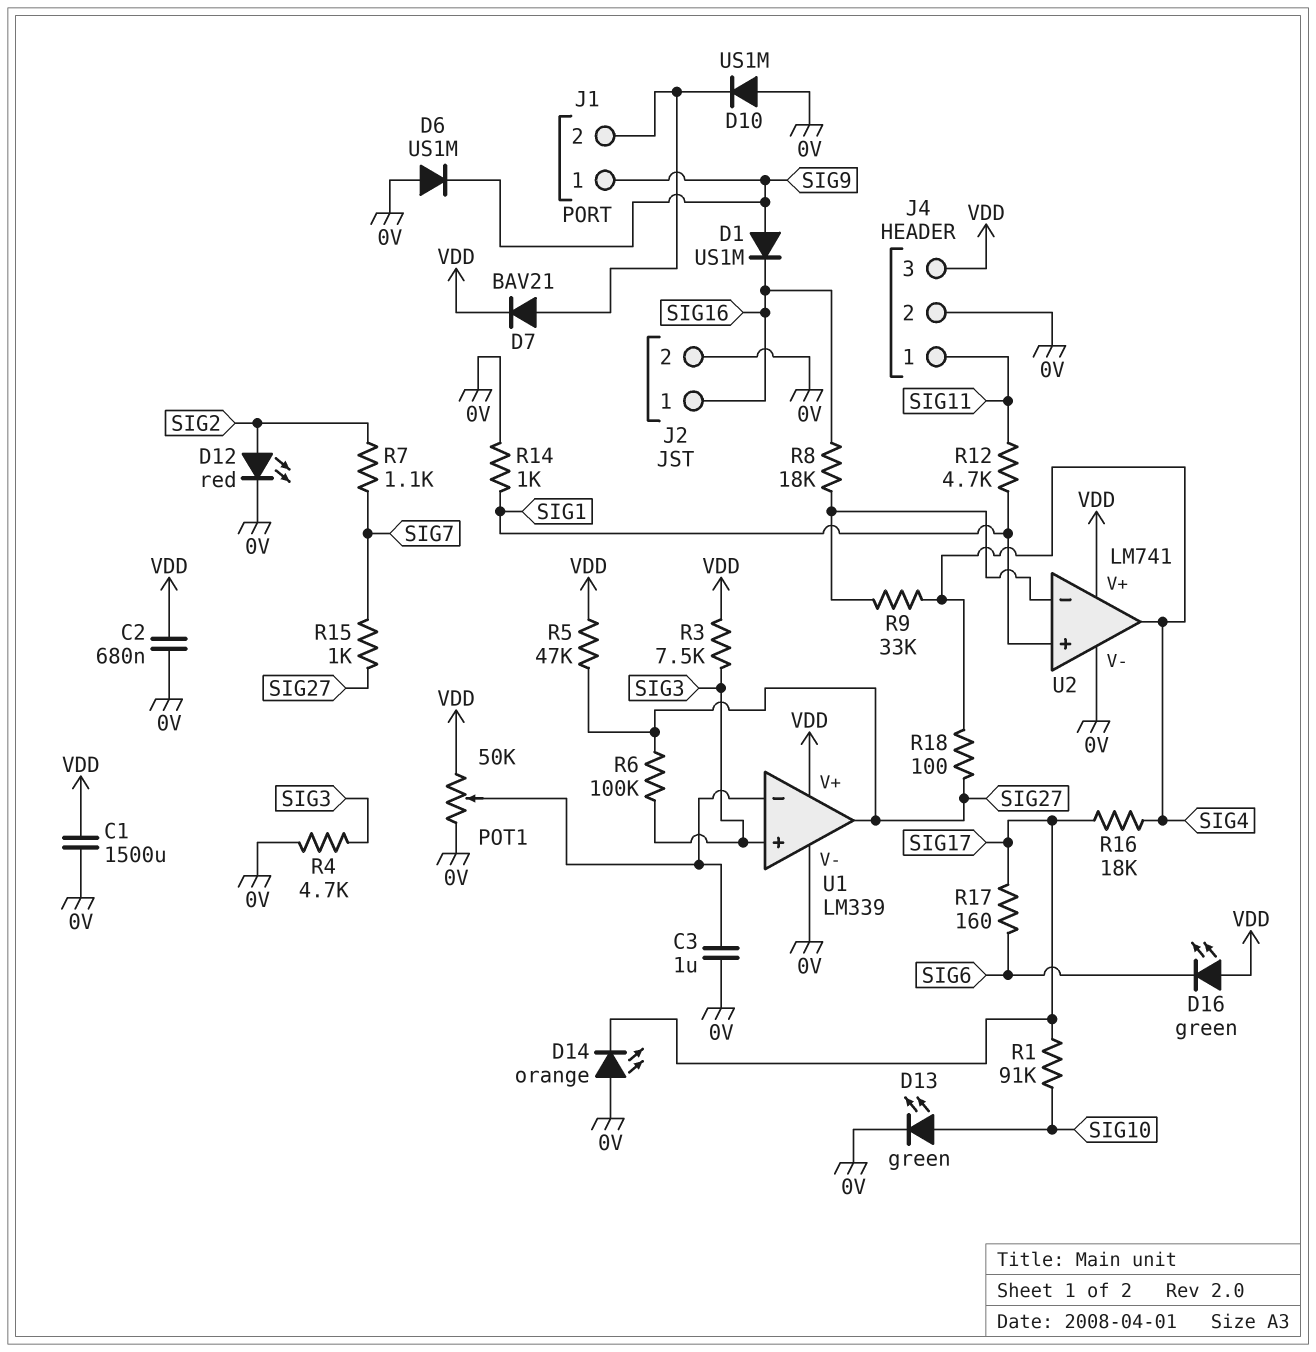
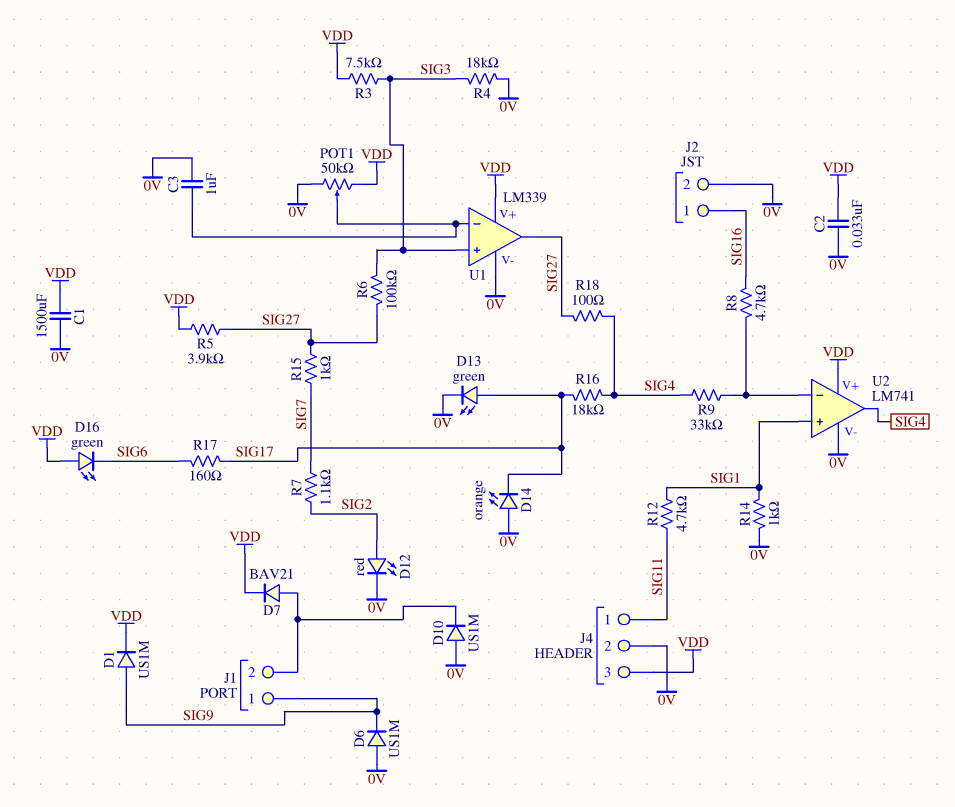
C2: 680nF (0V, VDD) -> 33nF (0V, VDD)
D1: diode US1M (A SIG9, K SIG16) -> diode US1M (A SIG9, K VDD)
D13: LED green (A SIG10, K 0V) -> LED green (A SIG17, K 0V)
R1: 91k (SIG10, SIG17) -> none
R4: 4.7k (0V, SIG3) -> 18k (0V, SIG3)
R5: 47k (SIG27, VDD) -> 3.9k (SIG27, VDD)
R8: 18k (SIG16, U2/in-) -> 4.7k (SIG16, U2/in-)

